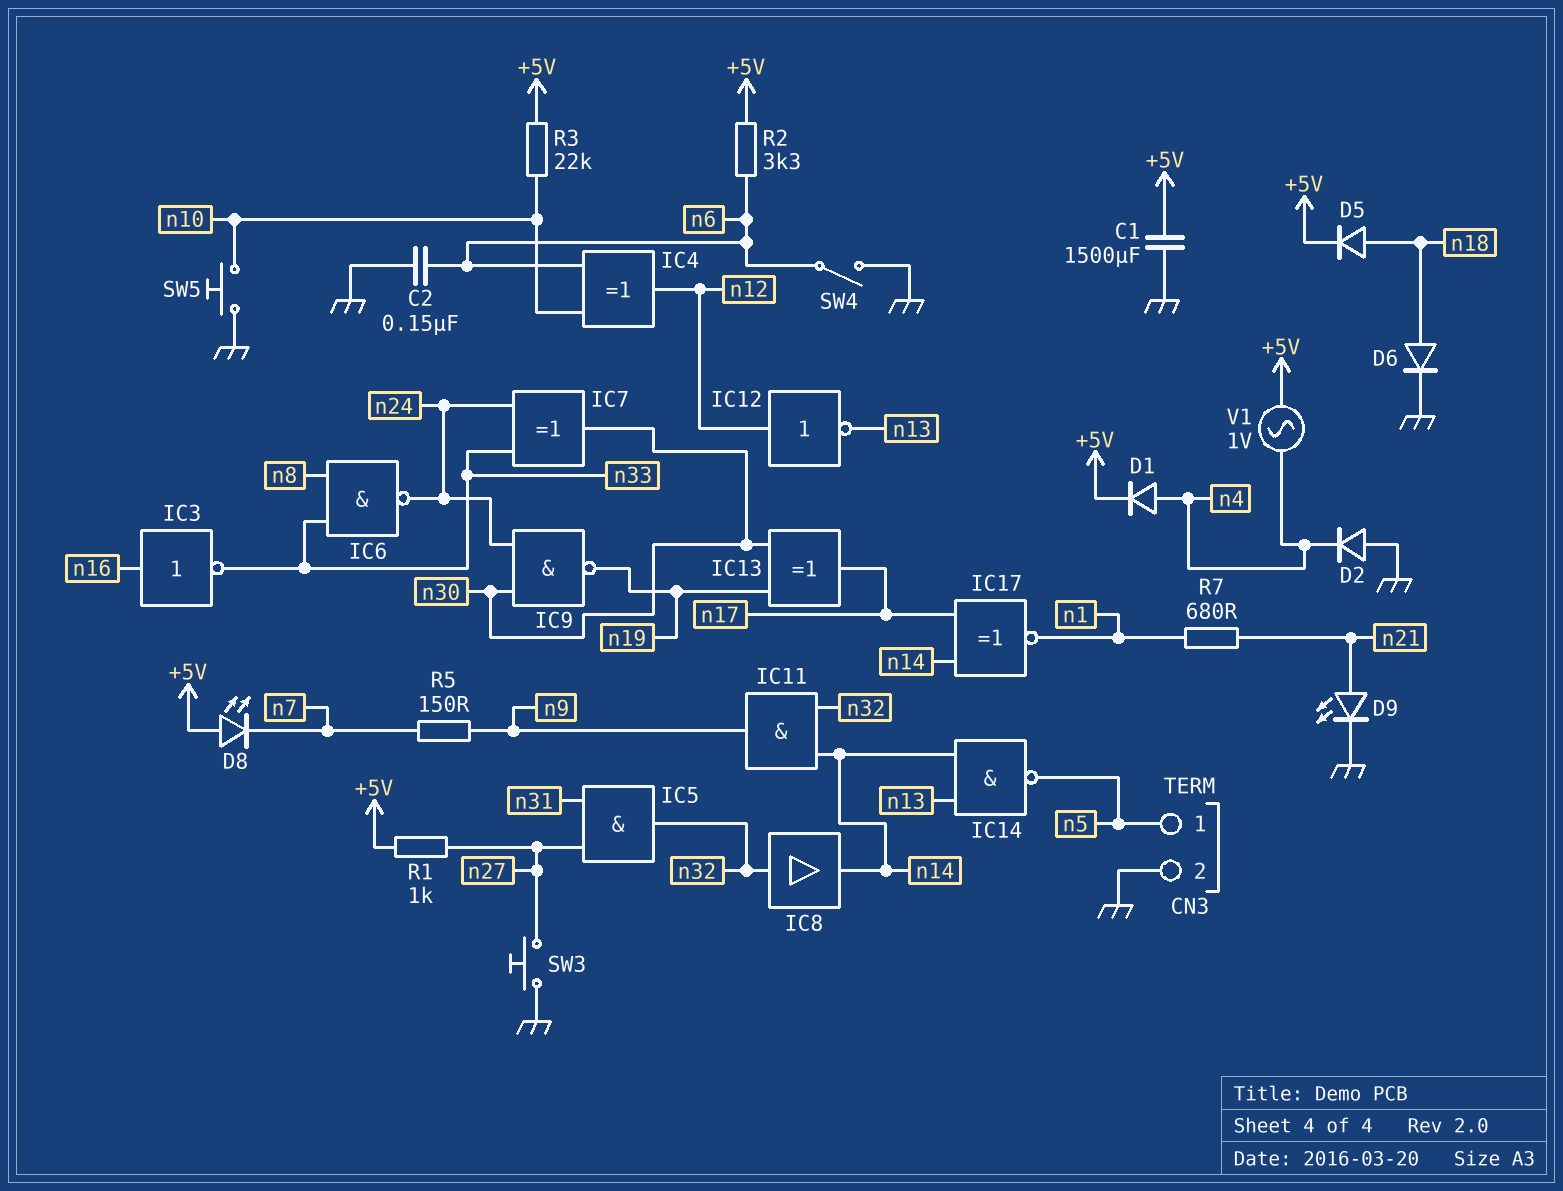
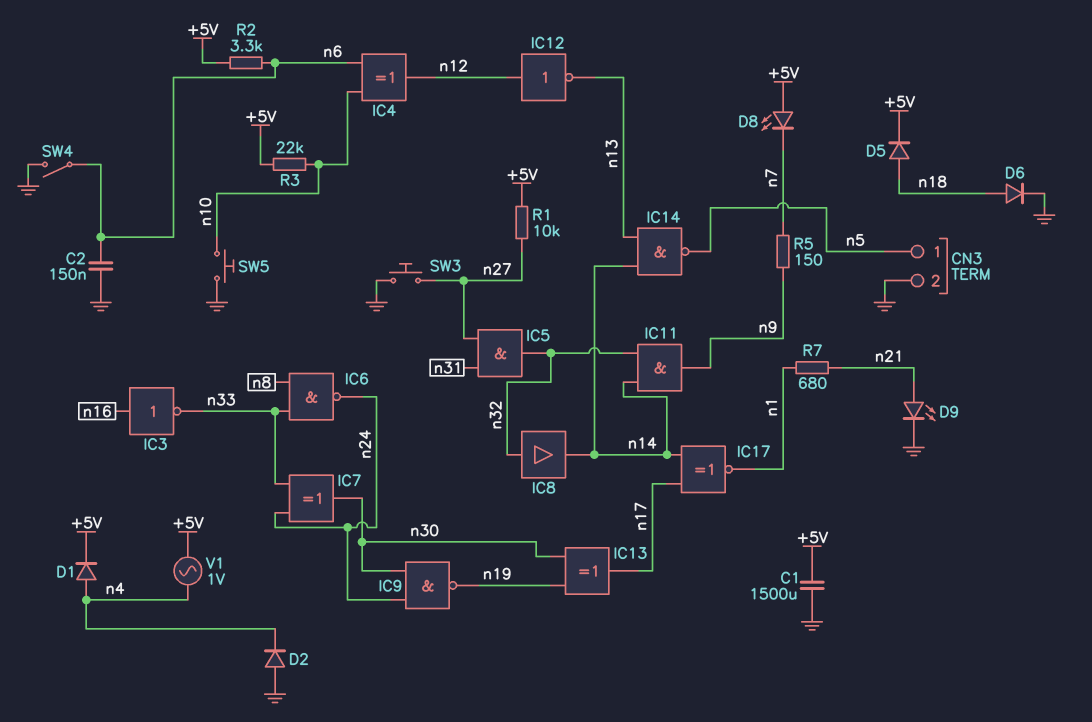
R1: 1k (+5V, n27) -> 10k (+5V, n27)

